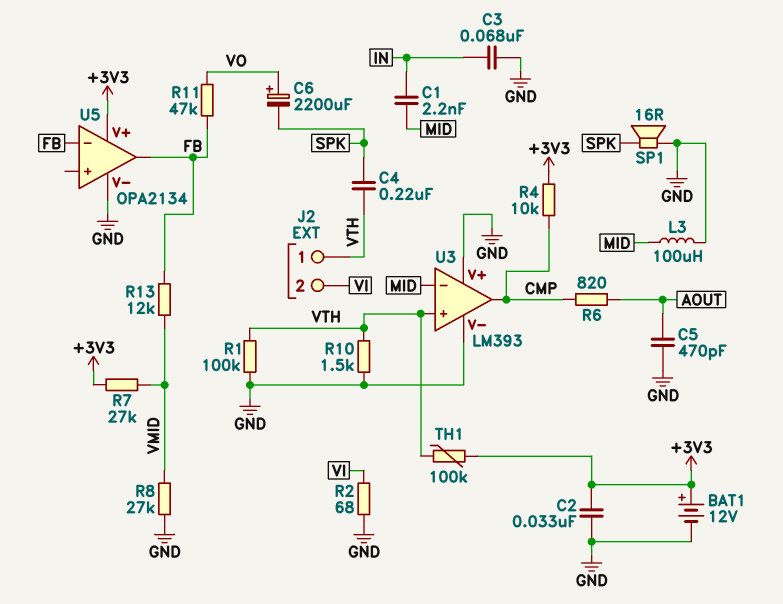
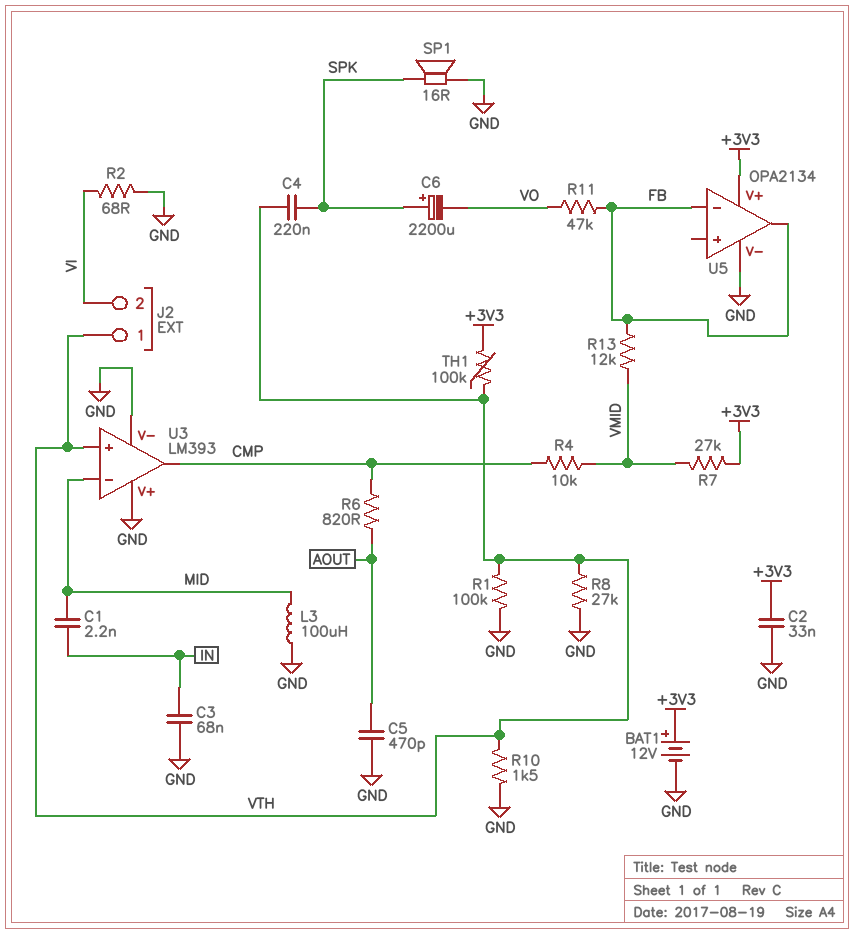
C6: 2200uF (plus VO, minus SPK) -> 2200uF (plus SPK, minus VO)
R4: 10k (+3V3, CMP) -> 10k (CMP, VMID)
R8: 27k (GND, VMID) -> 27k (GND, VTH)

